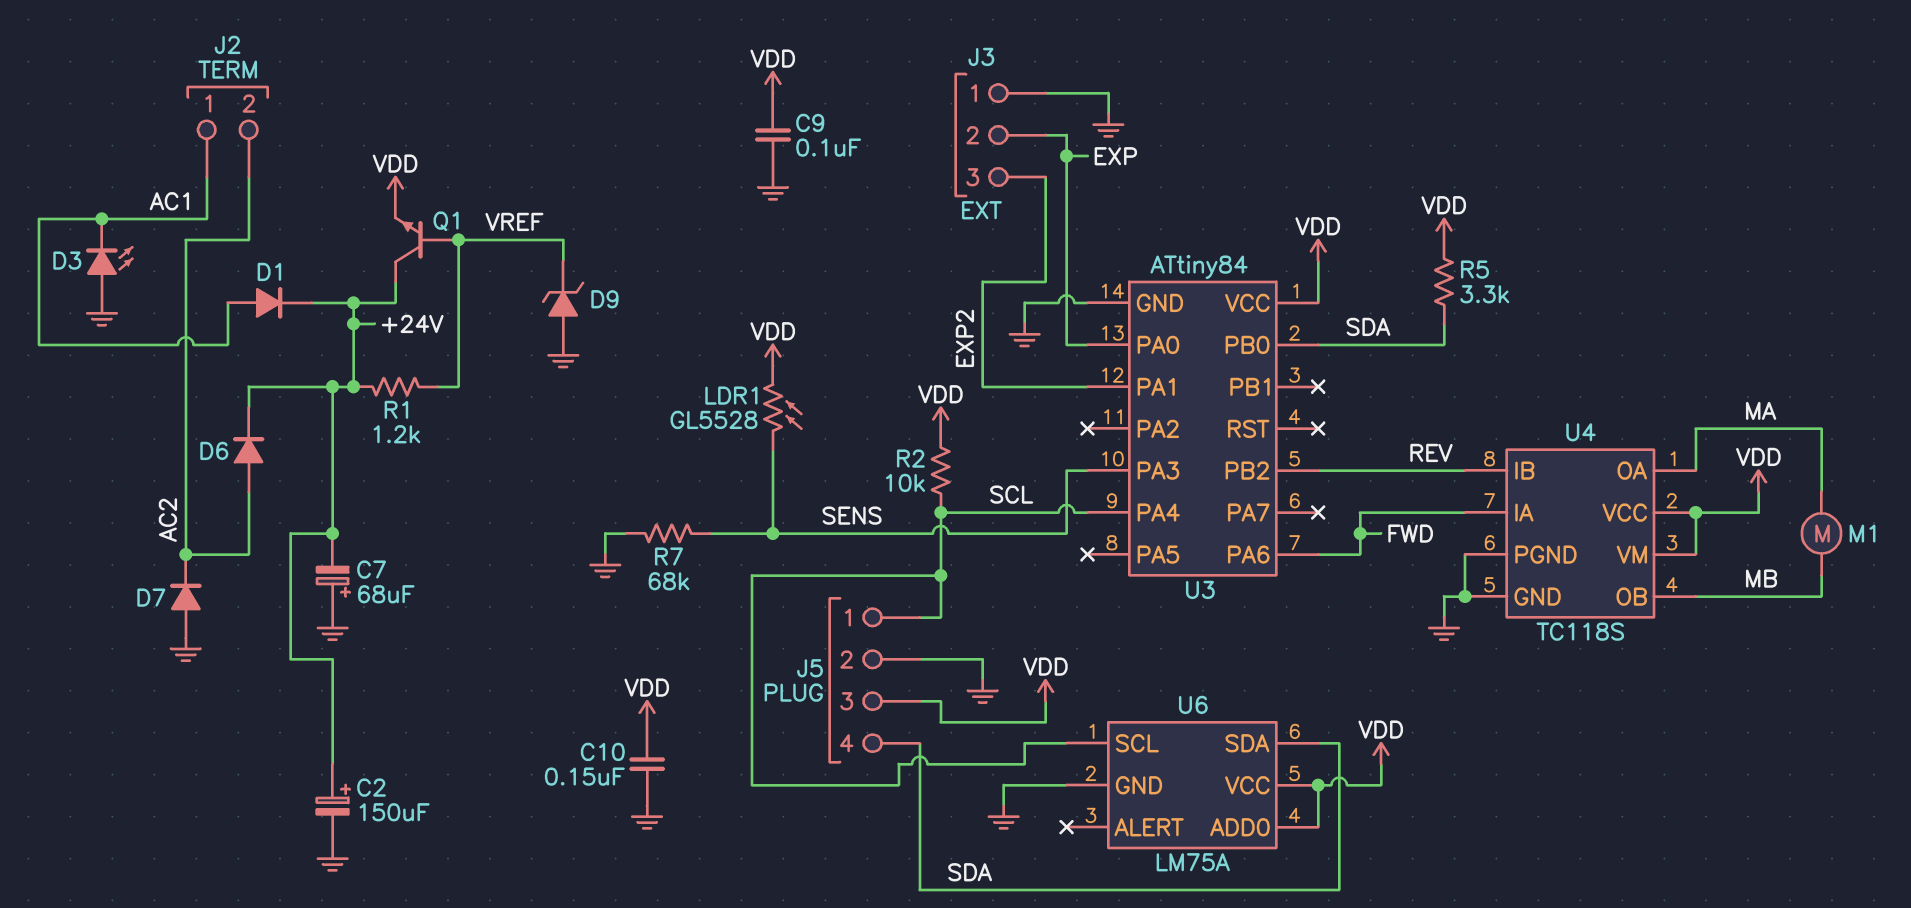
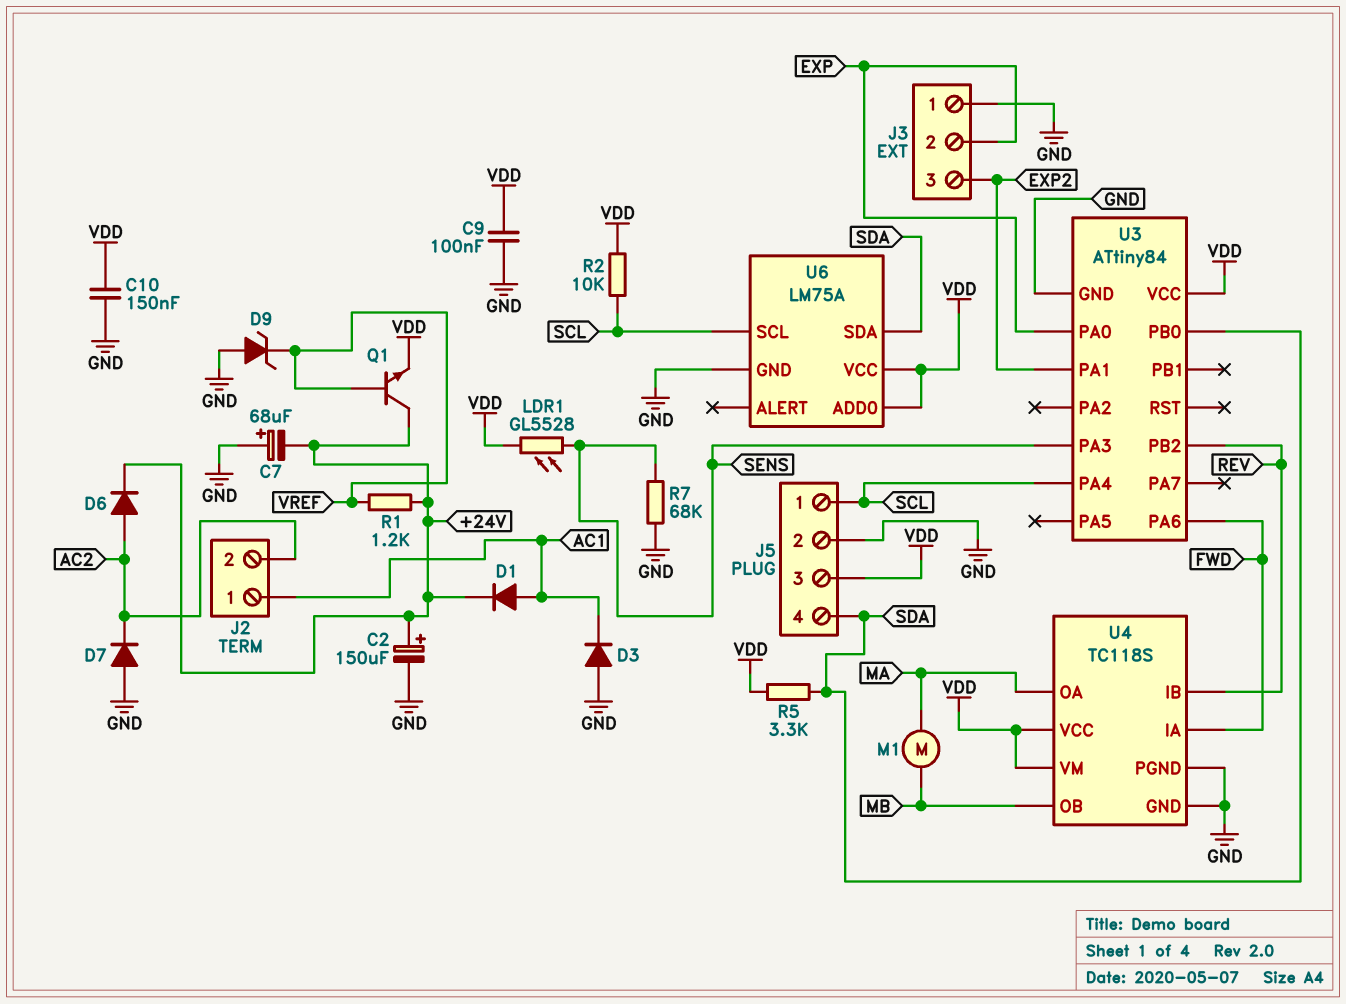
D3: LED (A GND, K AC1) -> diode (A GND, K AC1)

